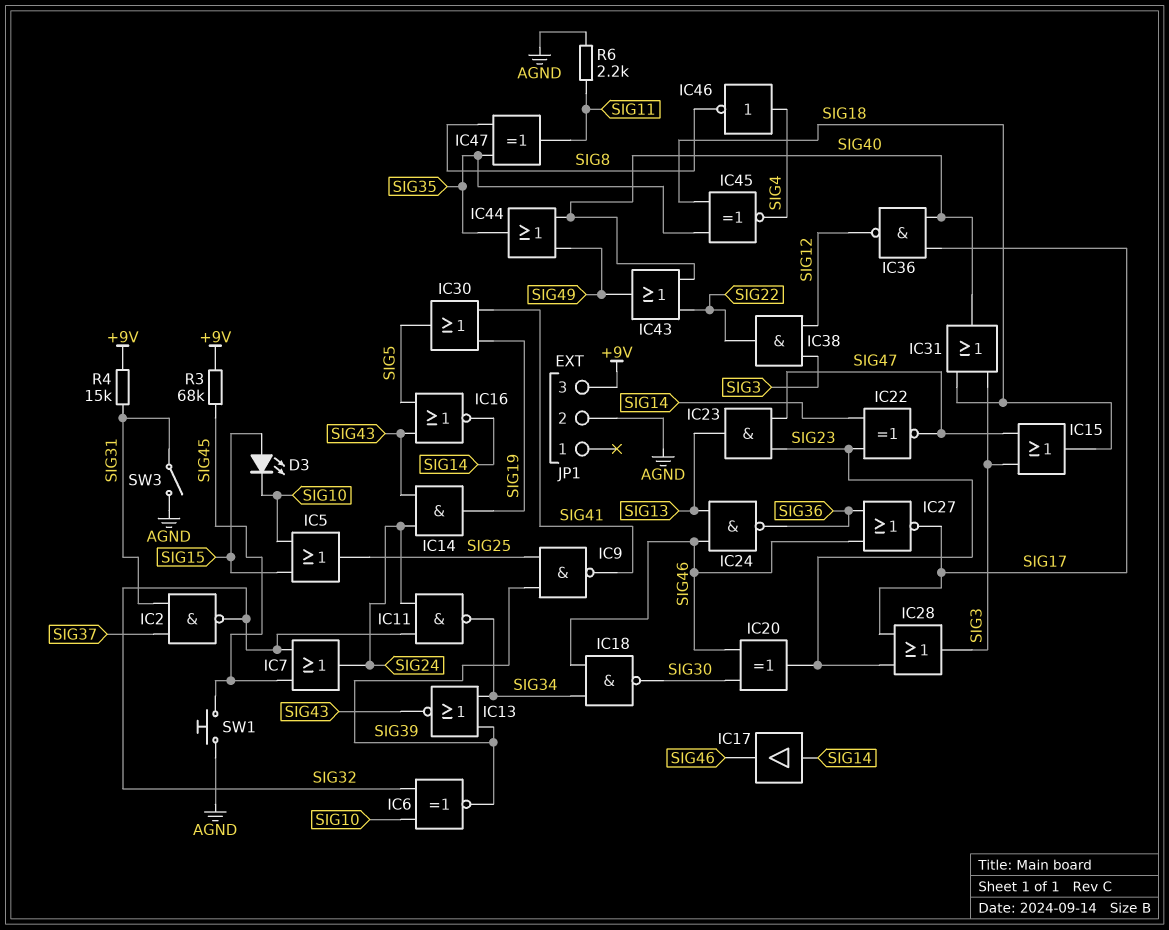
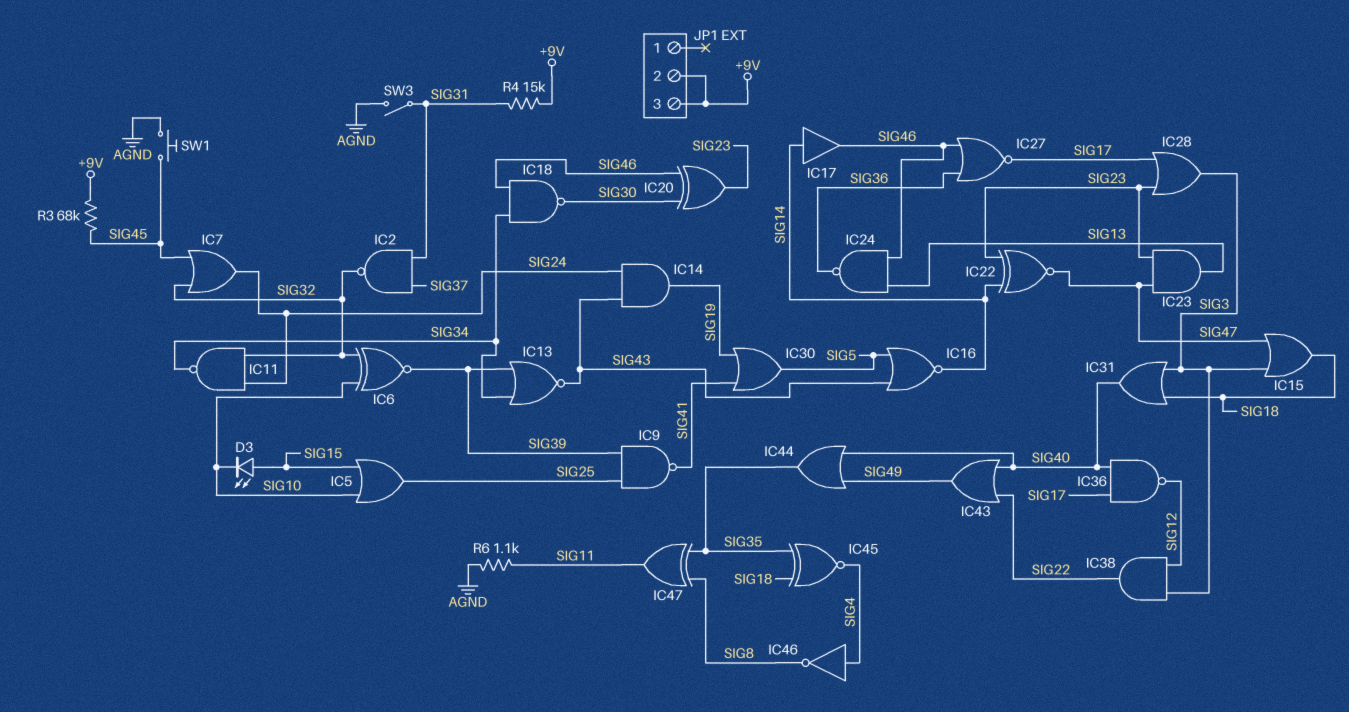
JP1 pin 2: AGND -> +9V
R6: 2.2k (AGND, SIG11) -> 1.1k (AGND, SIG11)

